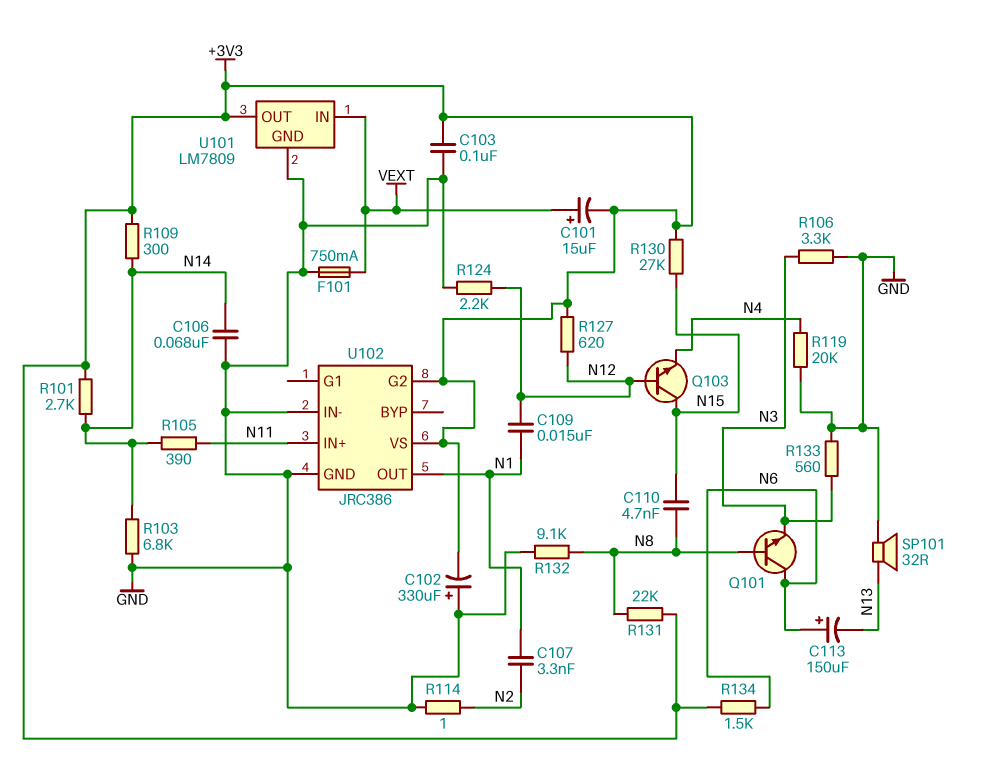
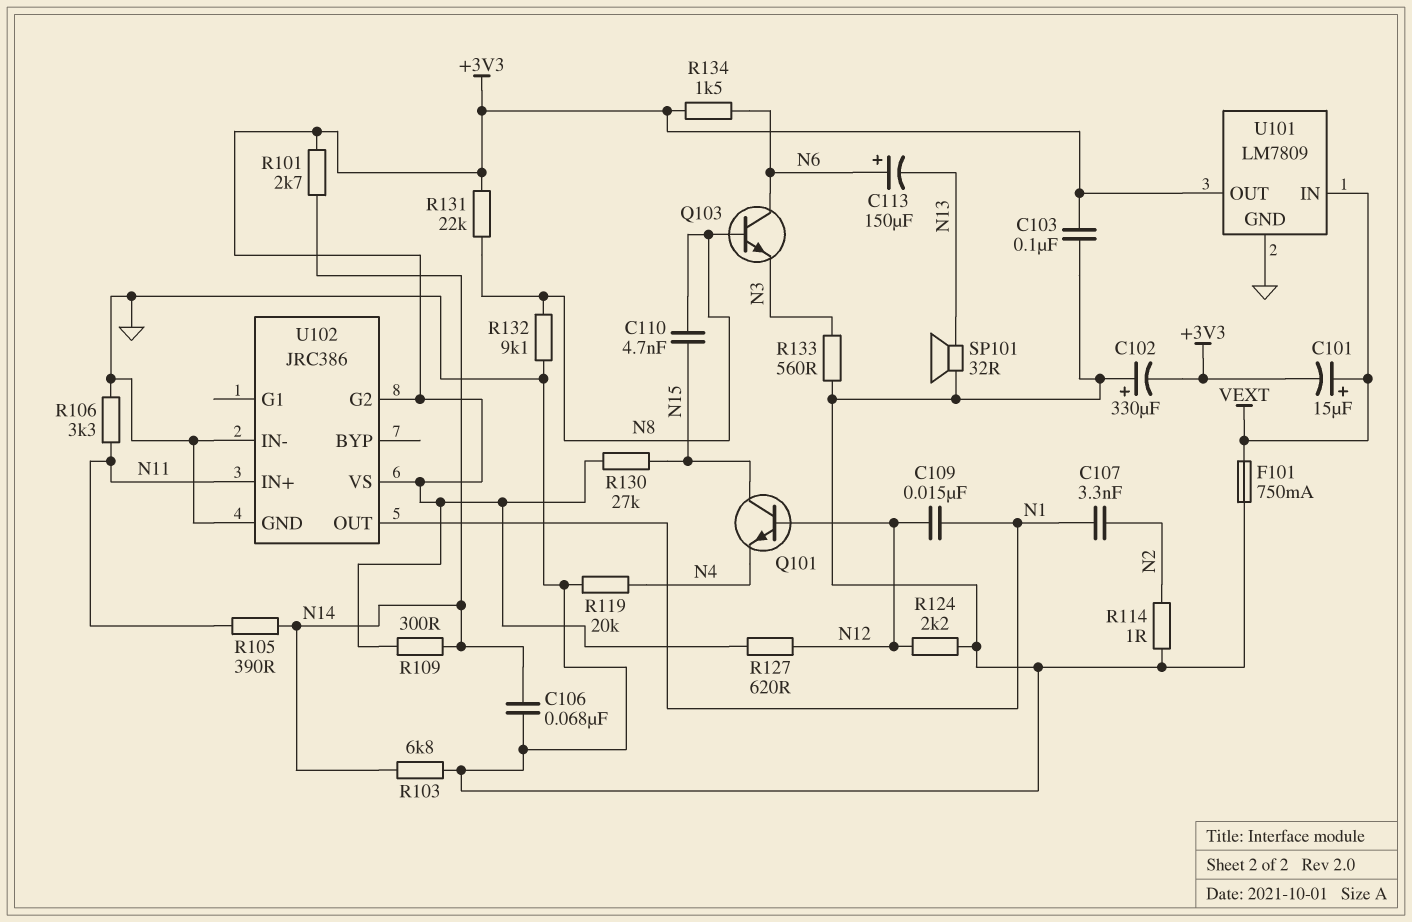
Q101: NPN (B N8, C N6, E N3) -> NPN (B N12, C N15, E N4)
Q103: NPN (B N12, C N15, E N4) -> NPN (B N8, C N6, E N3)
R106: 3.3k (GND, N3) -> 3.3k (GND, N11)

